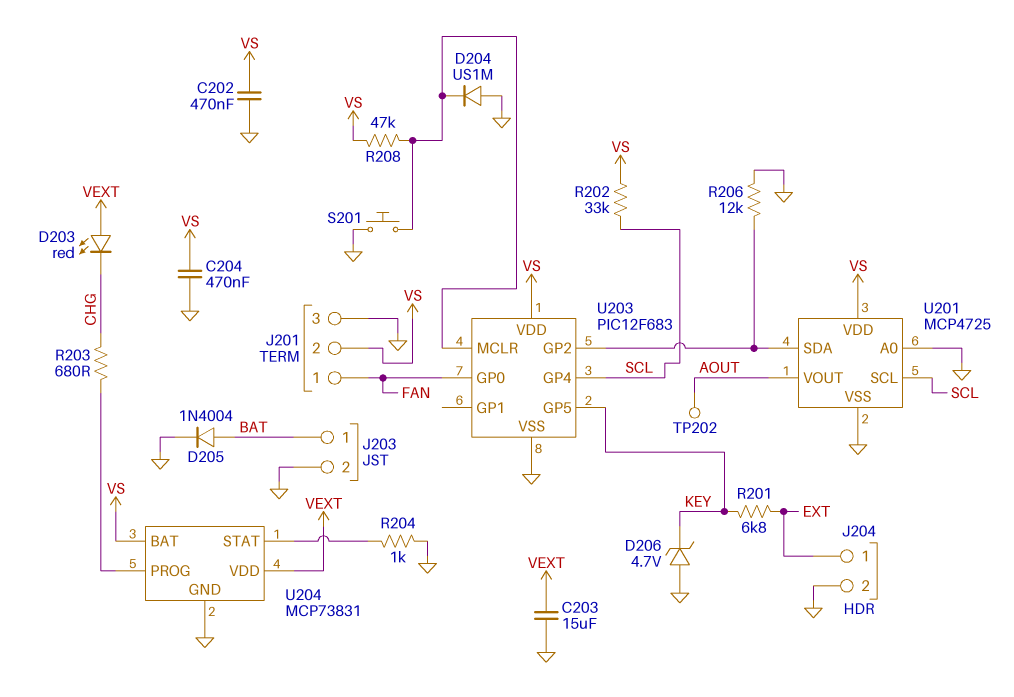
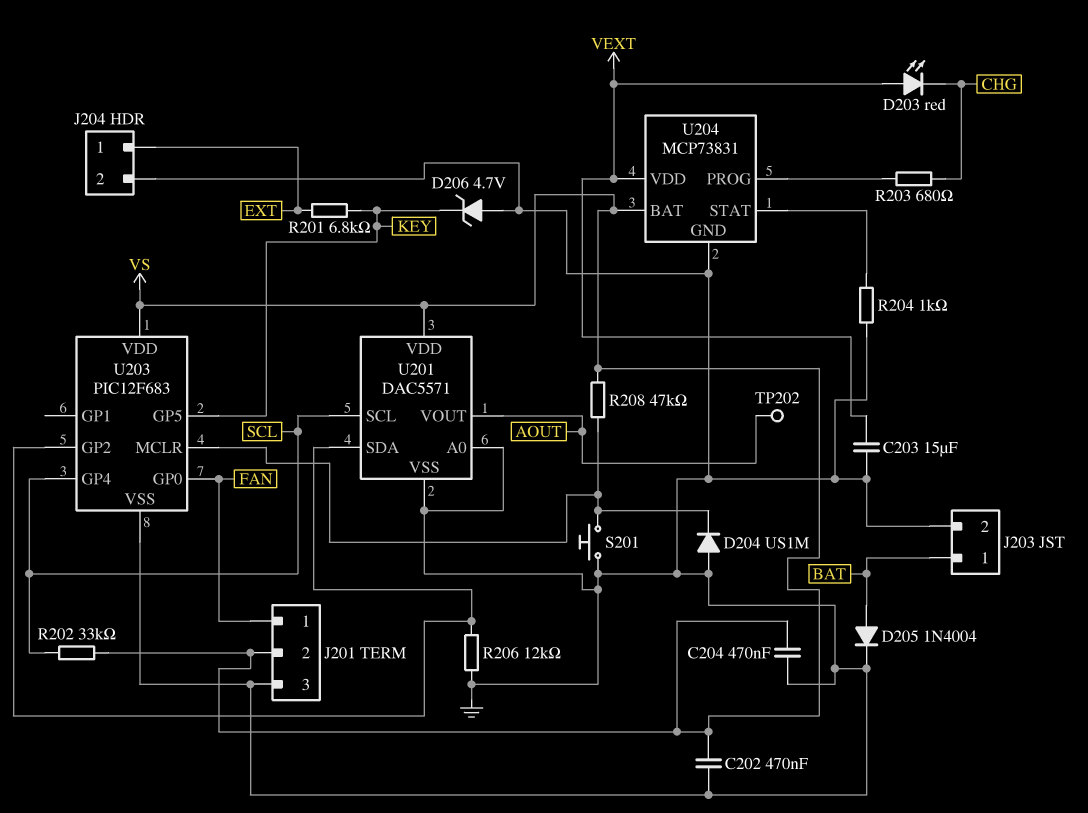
U201: MCP4725 -> DAC5571

